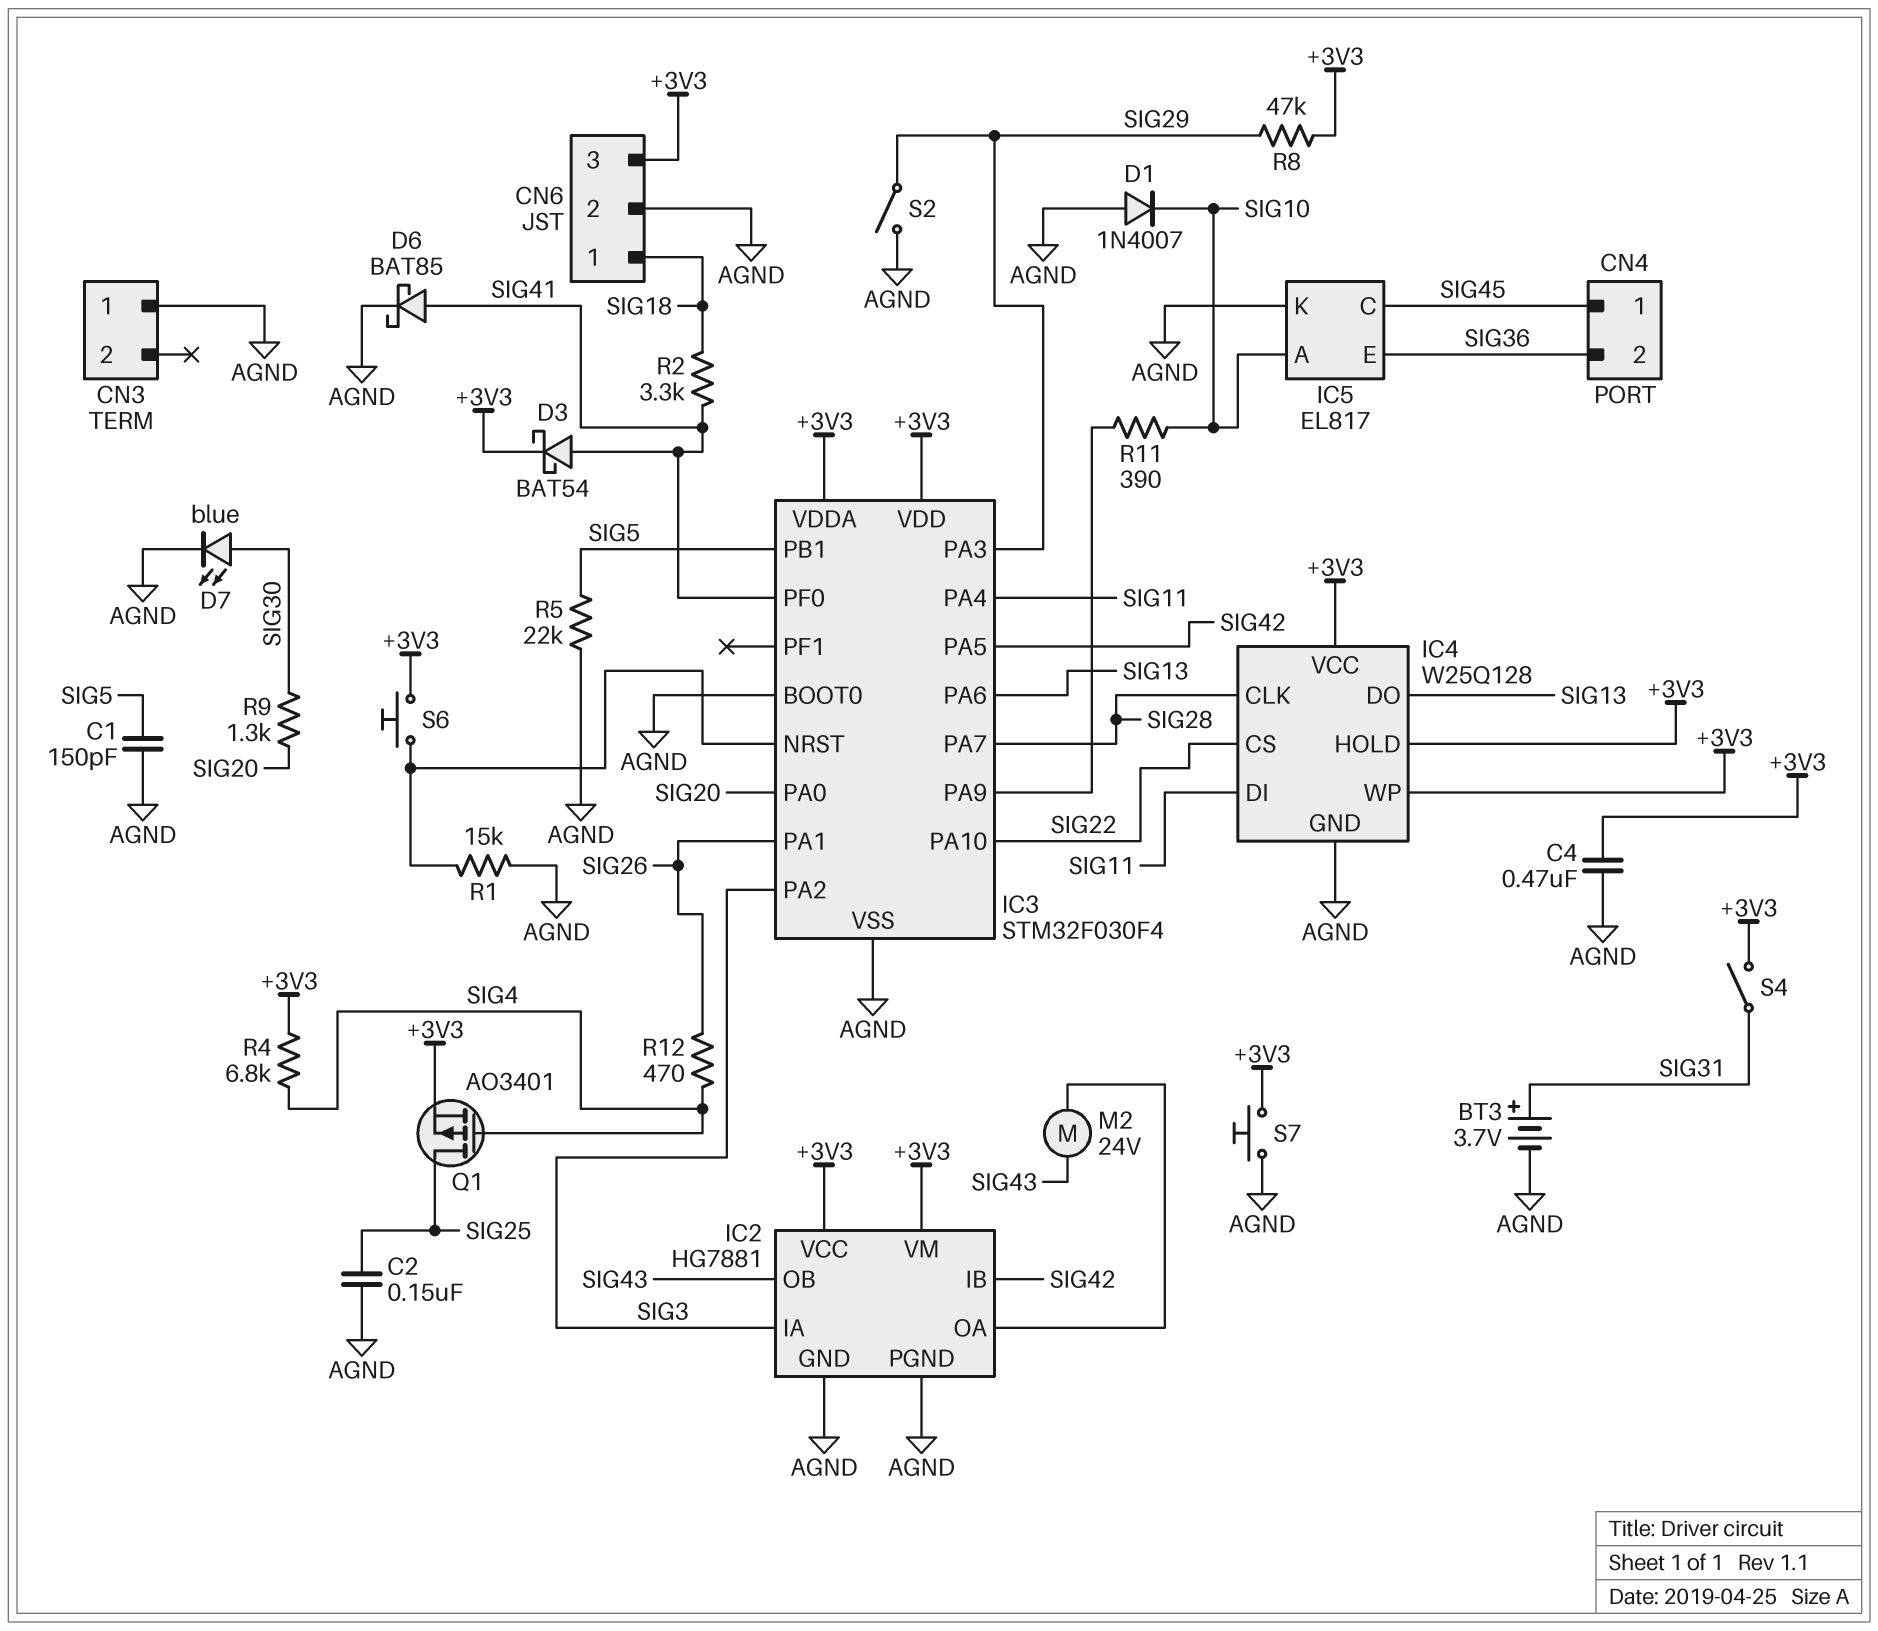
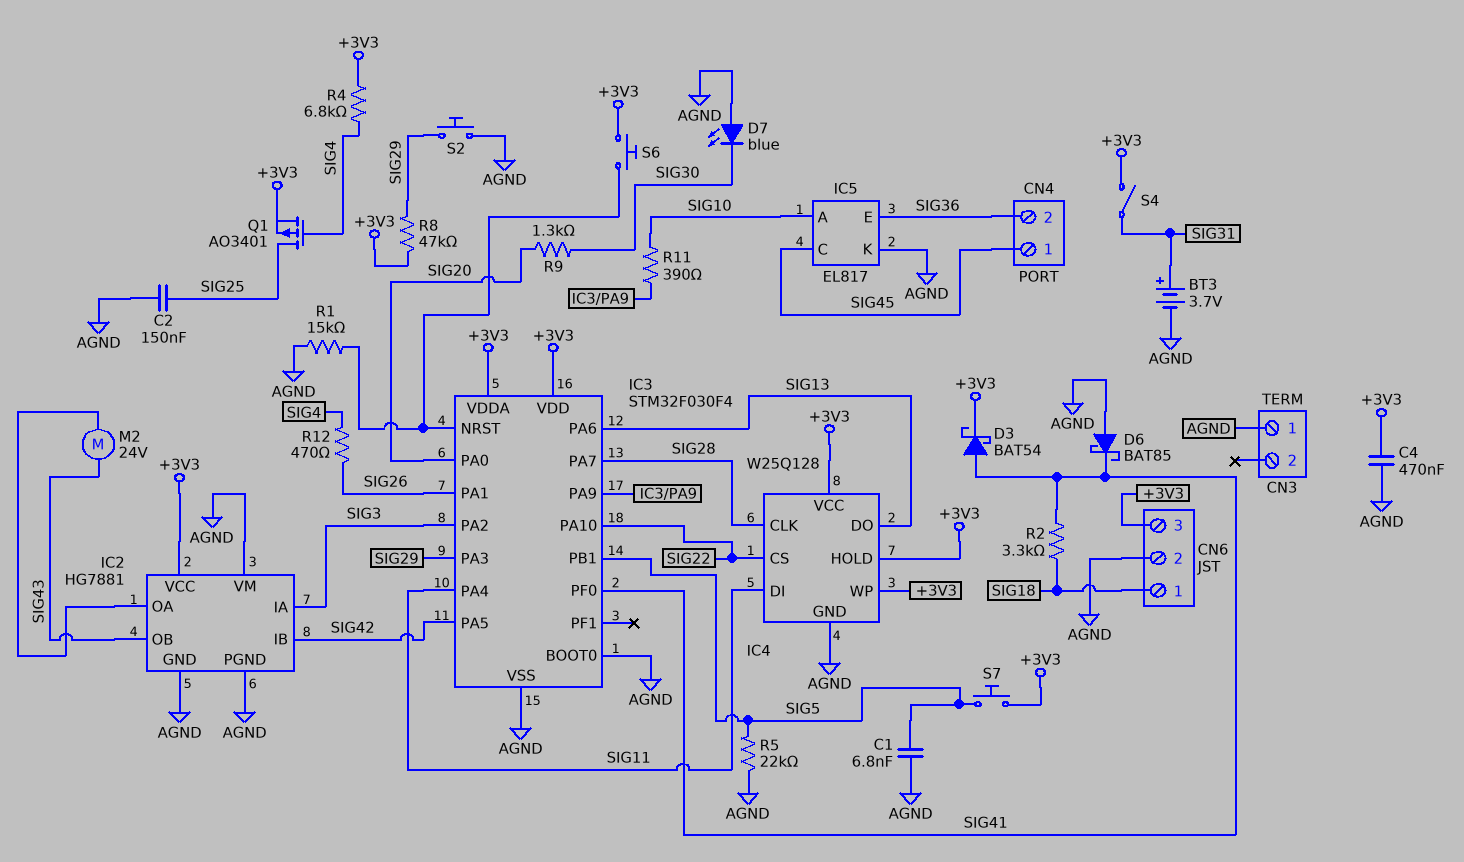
C1: 150pF (AGND, SIG5) -> 6.8nF (AGND, SIG5)
D1: diode 1N4007 (A AGND, K SIG10) -> none
D6: schottky BAT85 (A SIG41, K AGND) -> schottky BAT85 (A AGND, K SIG41)
D7: LED blue (A SIG30, K AGND) -> LED blue (A AGND, K SIG30)
IC2 pin VM: +3V3 -> AGND
S2: switch (AGND, SIG29) -> button (AGND, SIG29)
S7: button (+3V3, AGND) -> button (+3V3, SIG5)

